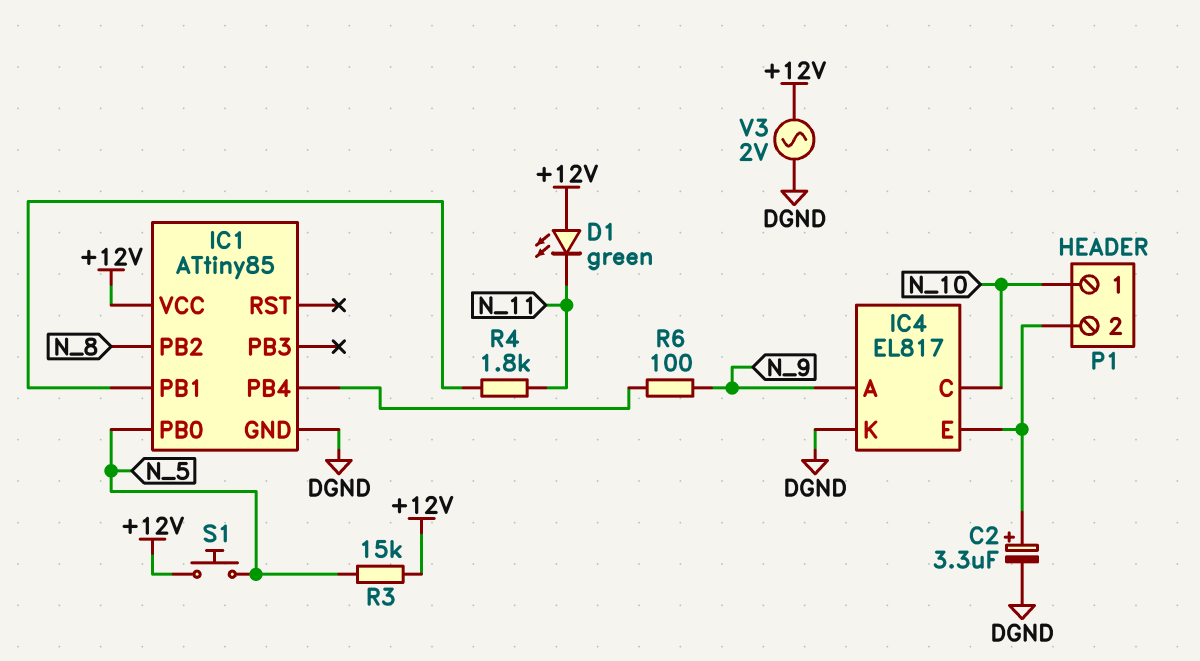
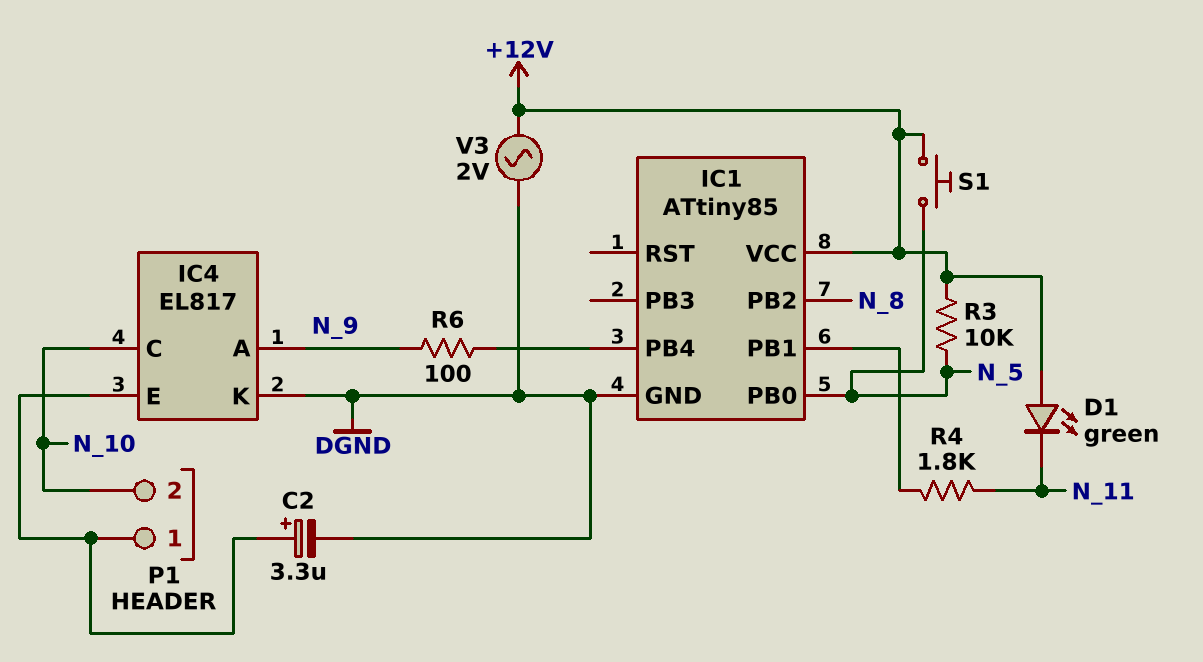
P1 pin 1: N_10 -> IC4/E
P1 pin 2: IC4/E -> N_10
R3: 15k (+12V, N_5) -> 10k (+12V, N_5)

